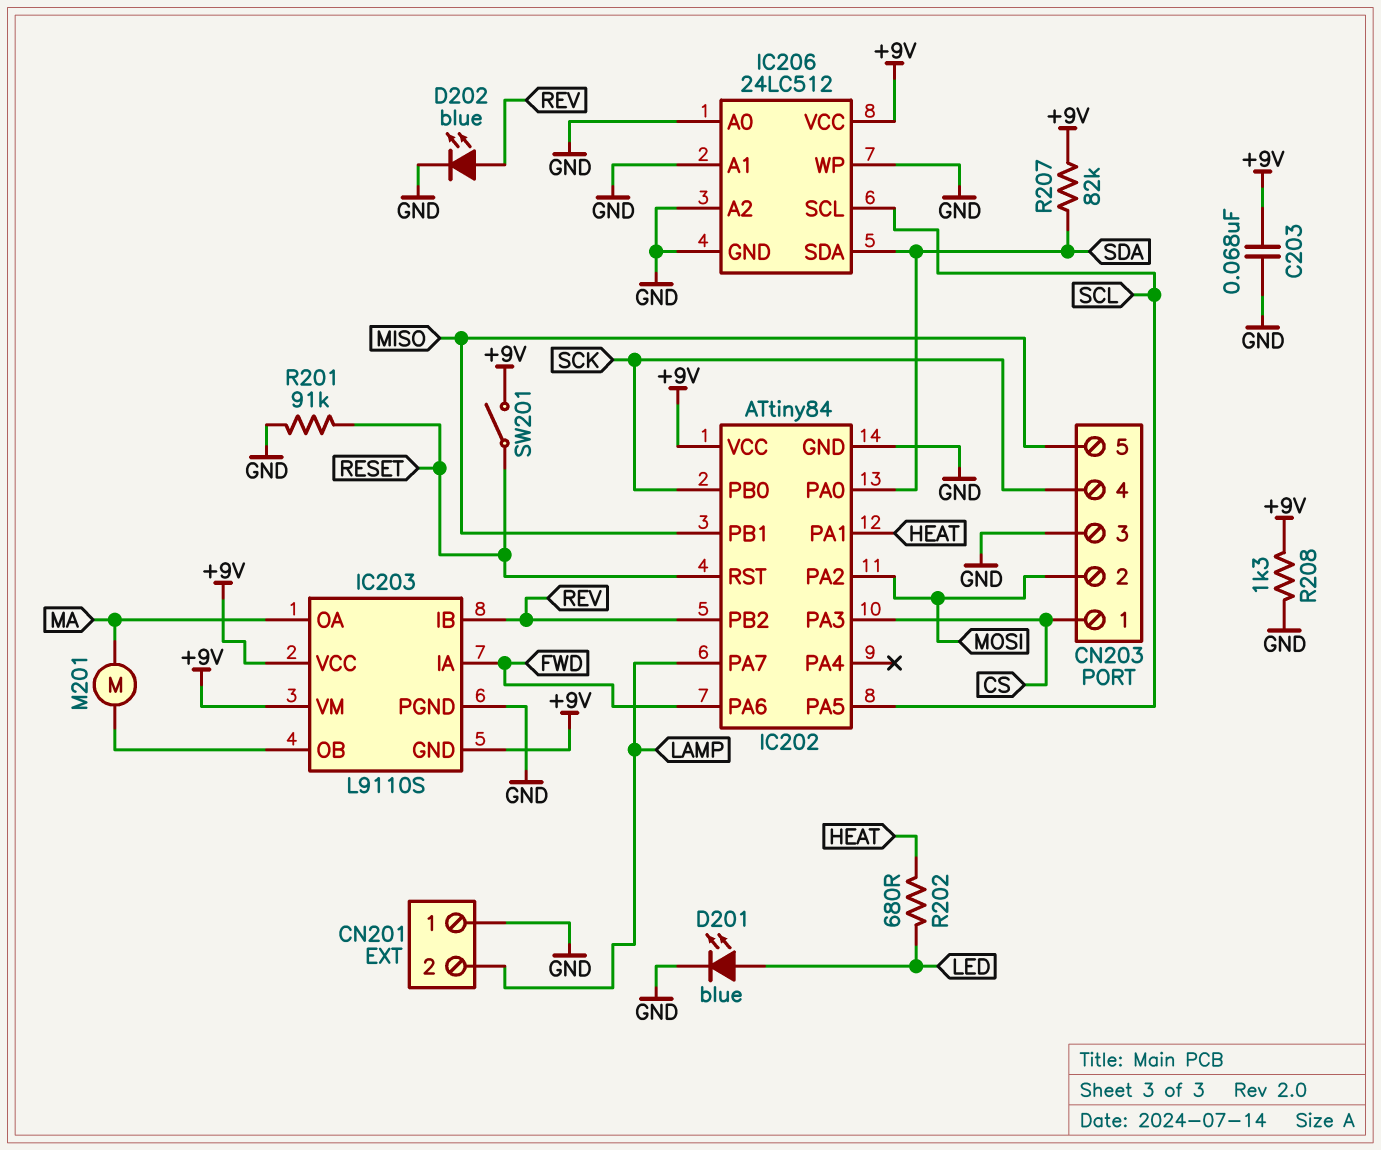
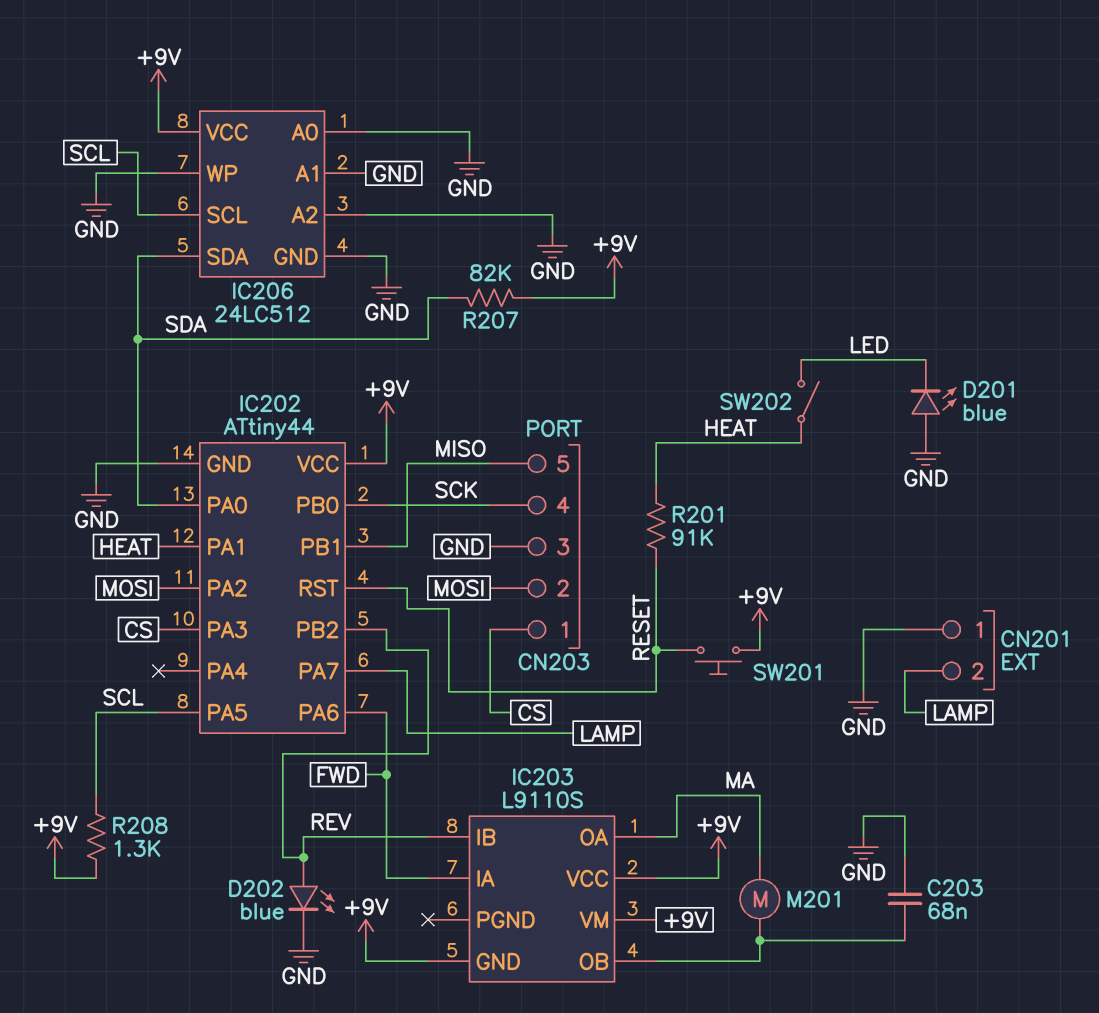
C203: 68nF (+9V, GND) -> 68nF (GND, IC203/OB)
D201: LED blue (A LED, K GND) -> LED blue (A GND, K LED)
IC202: ATtiny84 -> ATtiny44
IC203 pin PGND: GND -> none
R201: 91k (GND, RESET) -> 91k (HEAT, RESET)
R202: 680 (HEAT, LED) -> none
R208: 1.3k (+9V, GND) -> 1.3k (+9V, SCL)
SW201: switch (+9V, RESET) -> button (+9V, RESET)
SW202: none -> switch (HEAT, LED)

